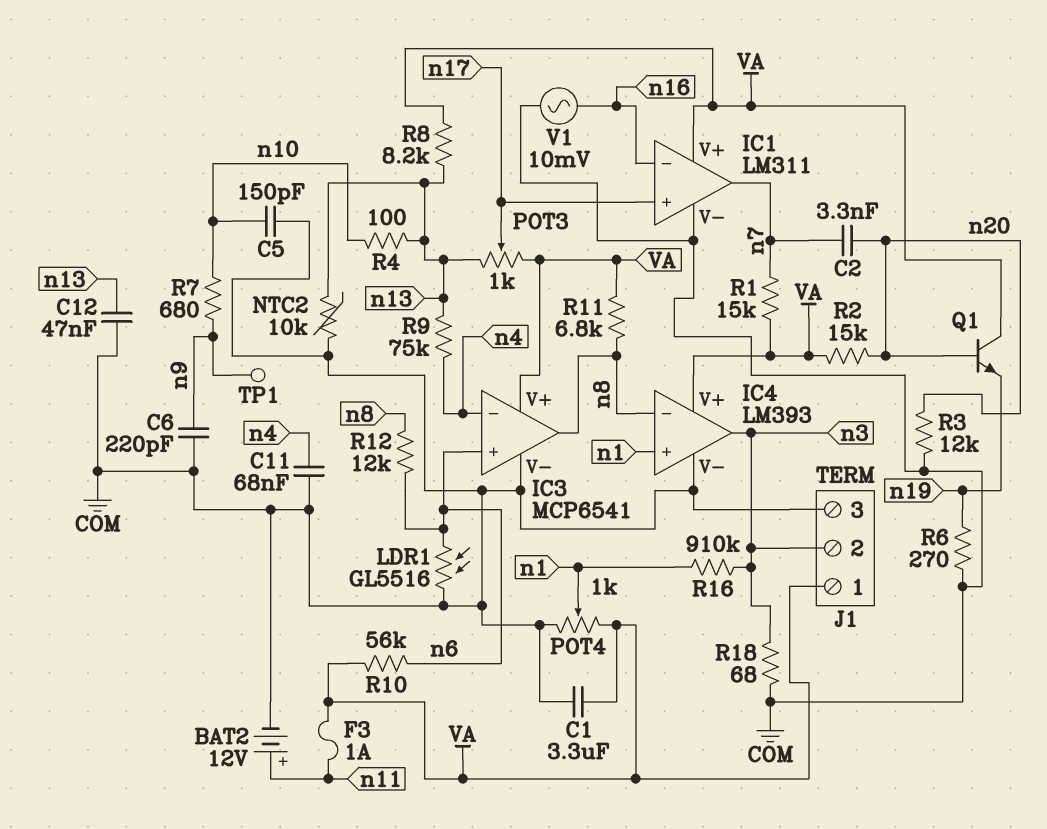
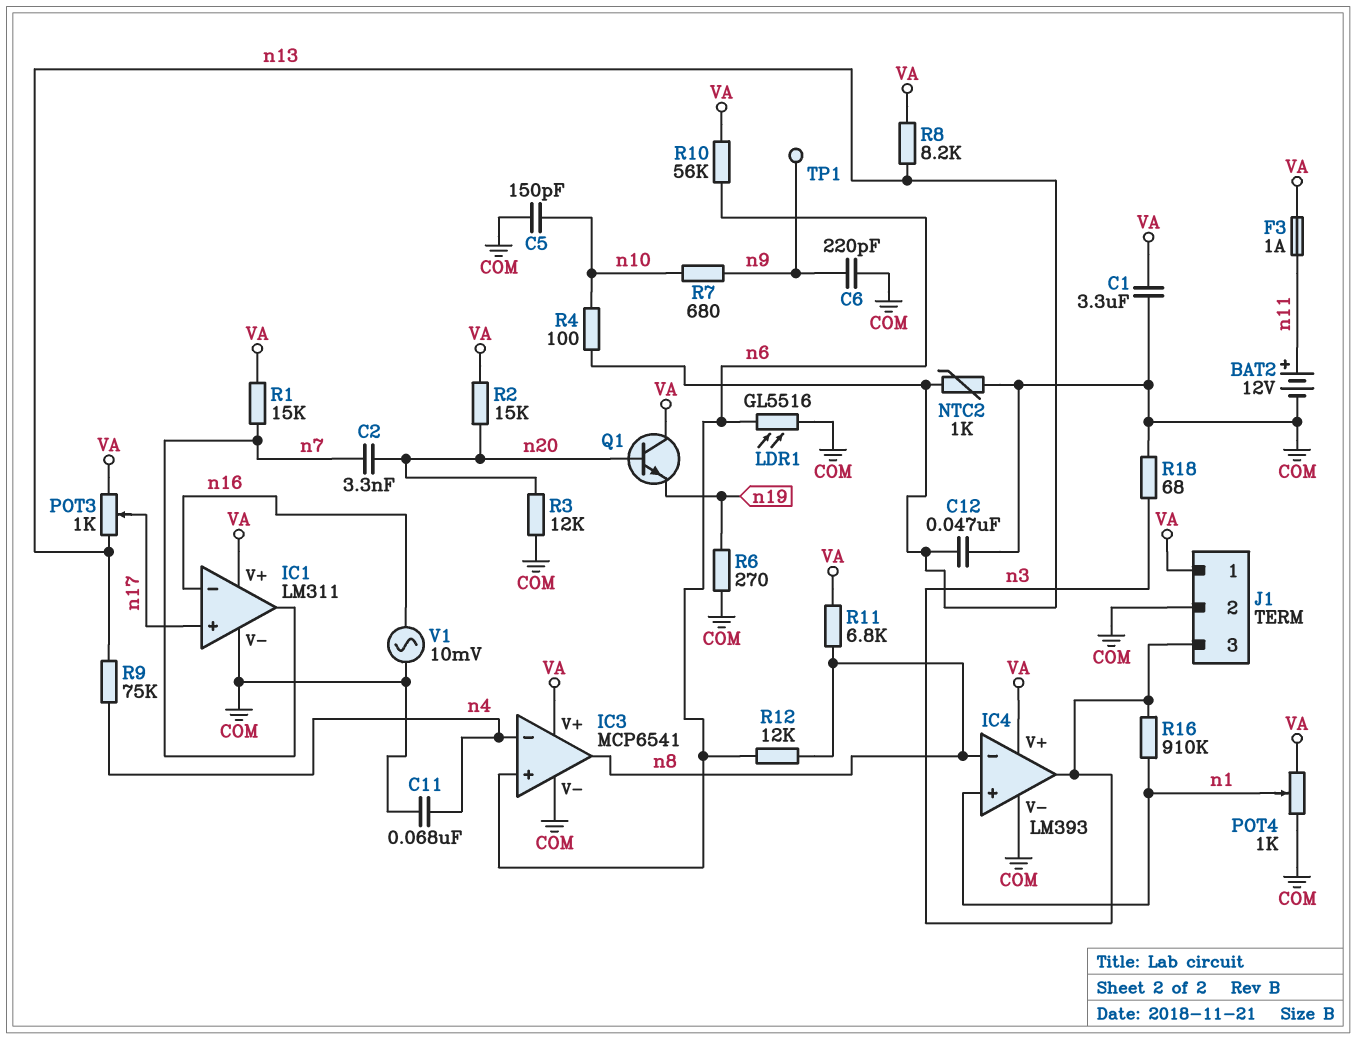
J1 pin 2: n3 -> COM
J1 pin 3: COM -> n3
NTC2: 10k (COM, n13) -> 1k (COM, n13)

